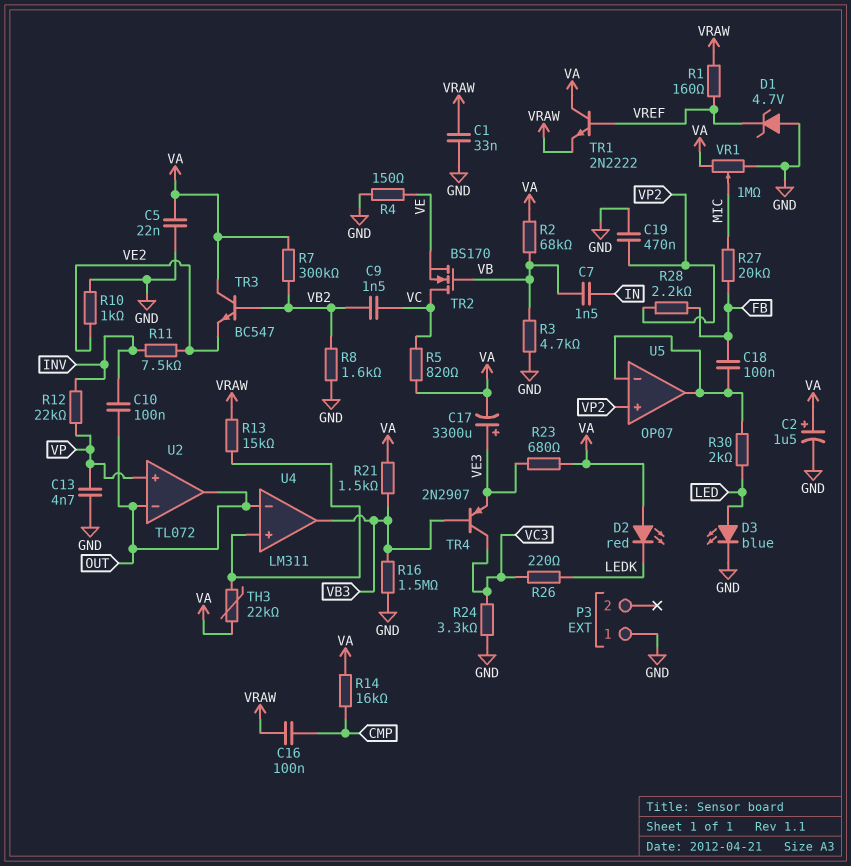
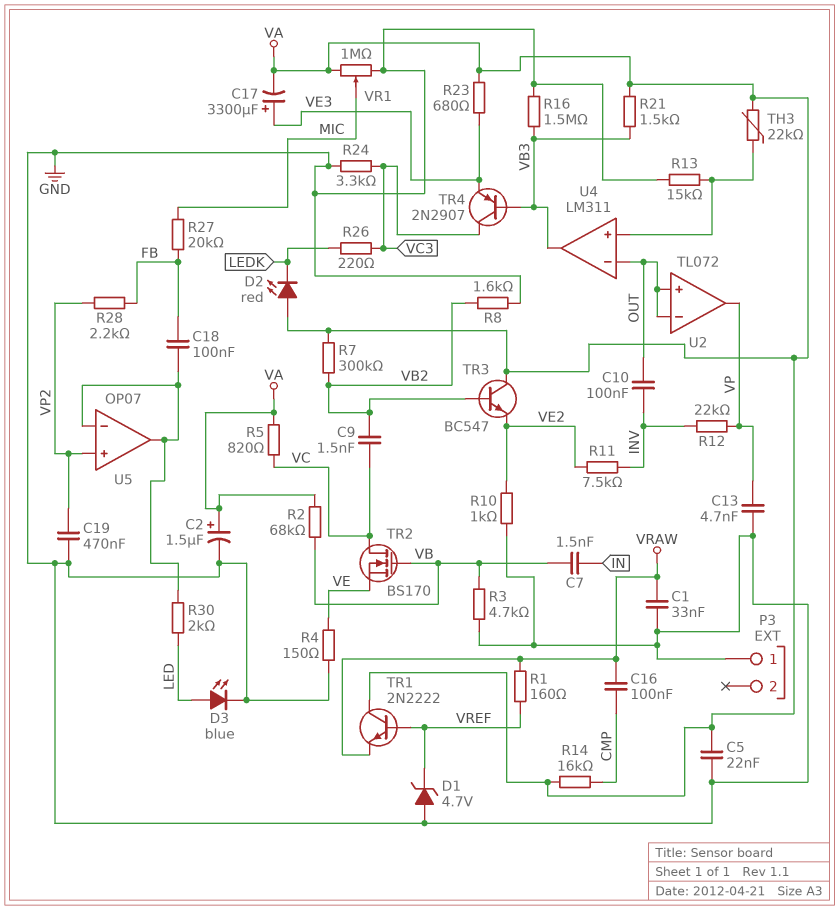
R13: 15k (U4/in+, VRAW) -> 15k (GND, U4/in+)
U2 pin in+: VP -> OUT
U2 pin out: OUT -> VP

